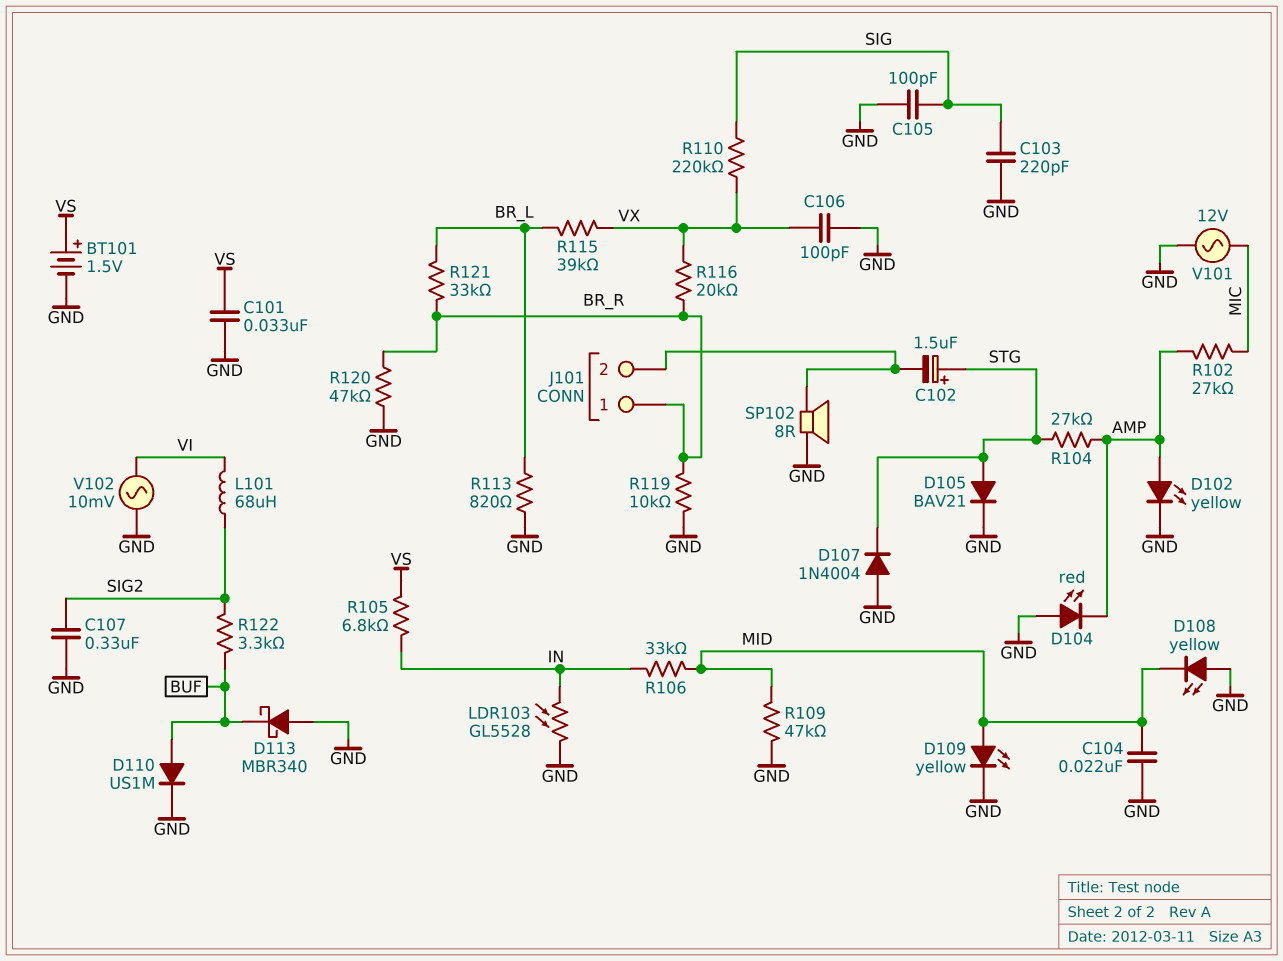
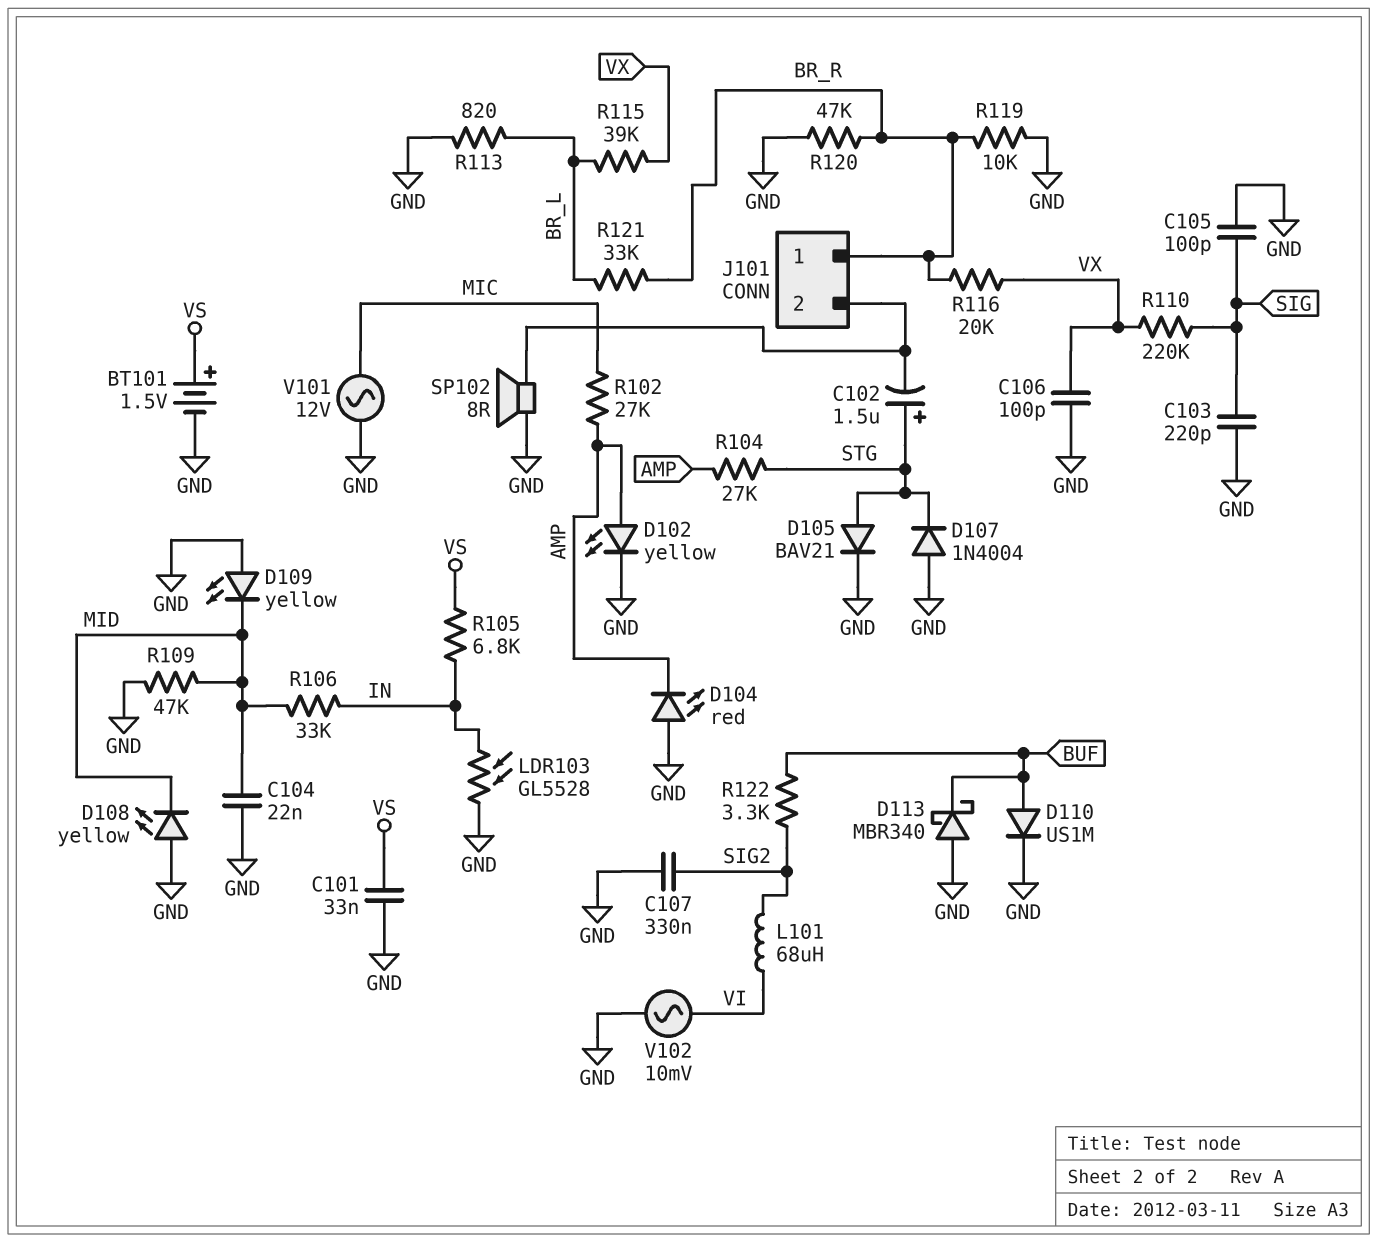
D109: LED yellow (A MID, K GND) -> LED yellow (A GND, K MID)

